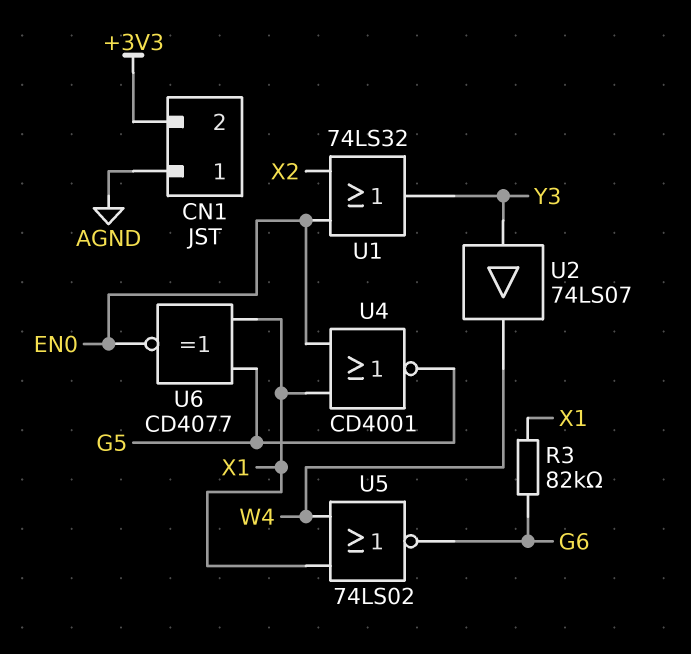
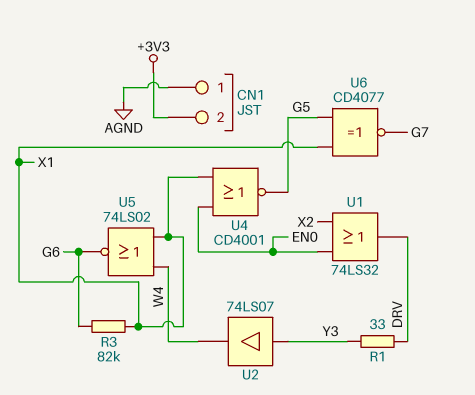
R1: none -> 33 (DRV, Y3)
U1: OR 74LS32 (in EN0, in X2, out Y3) -> OR 74LS32 (in EN0, in X2, out DRV)
U6: XNOR CD4077 (in G5, in X1, out EN0) -> XNOR CD4077 (in G5, in X1, out G7)

